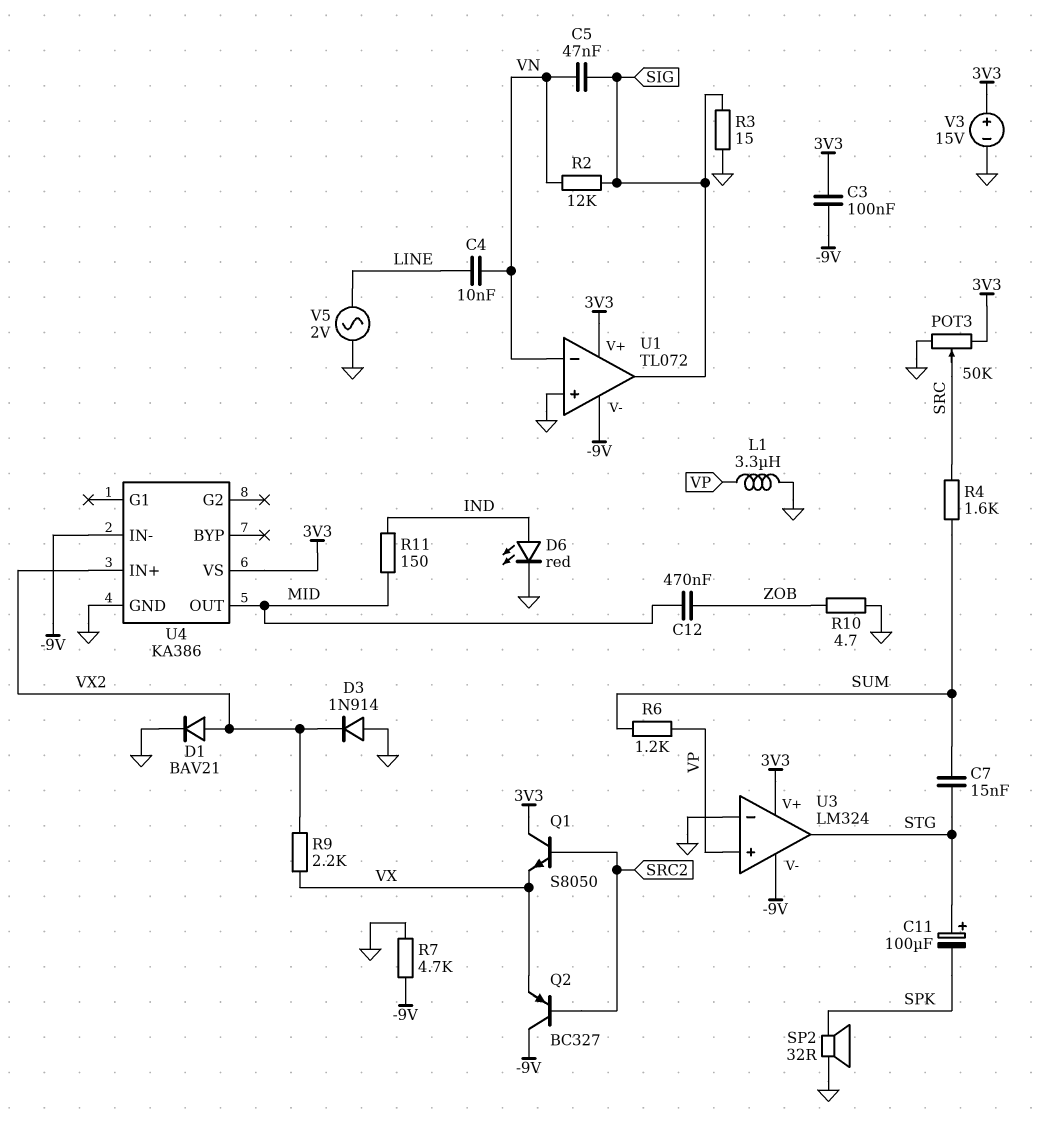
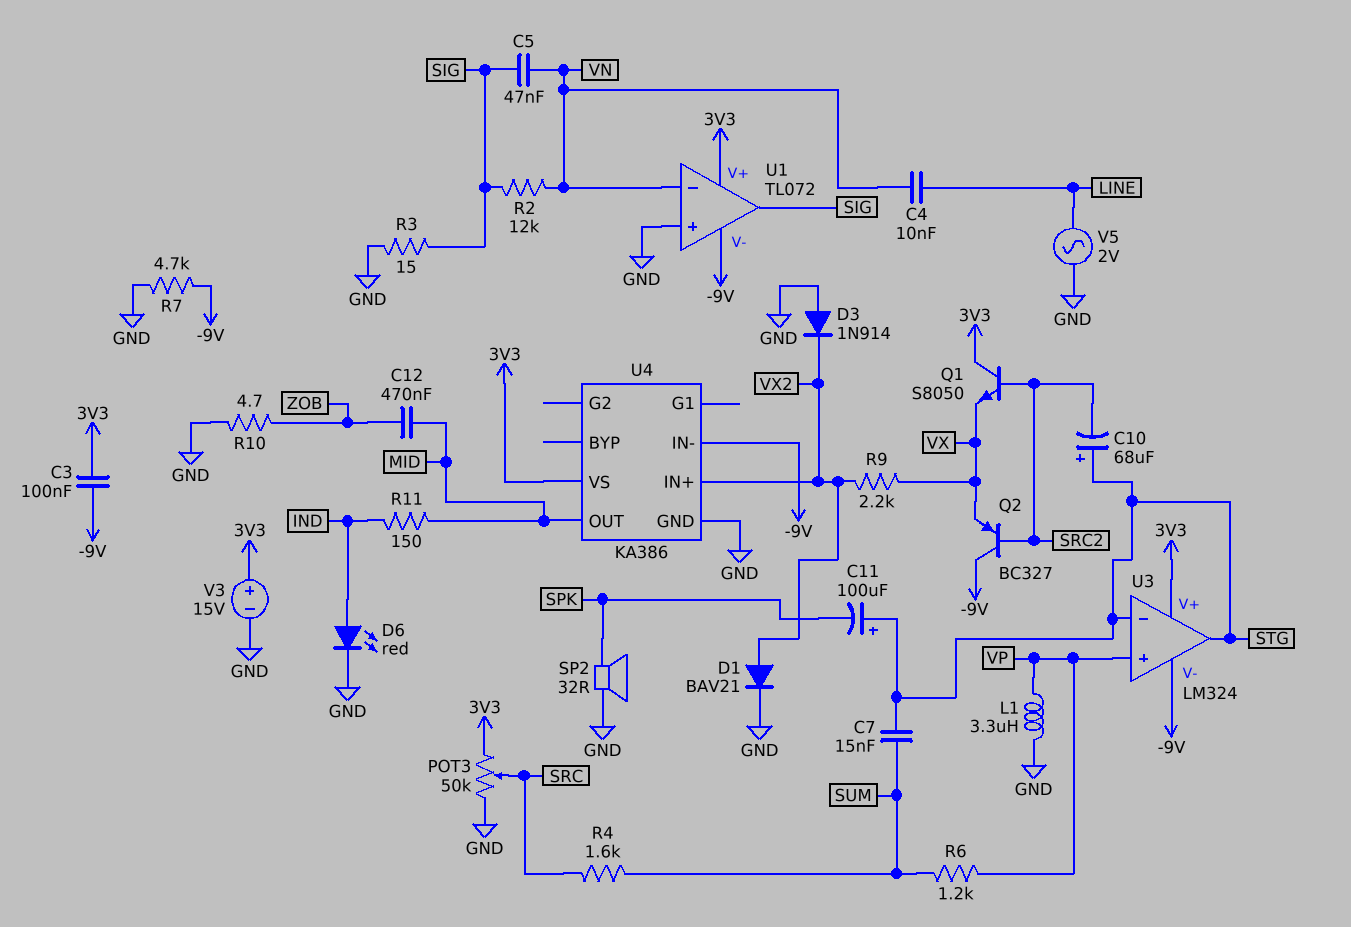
C10: none -> 68uF (plus STG, minus SRC2)
U3 pin in-: GND -> STG

